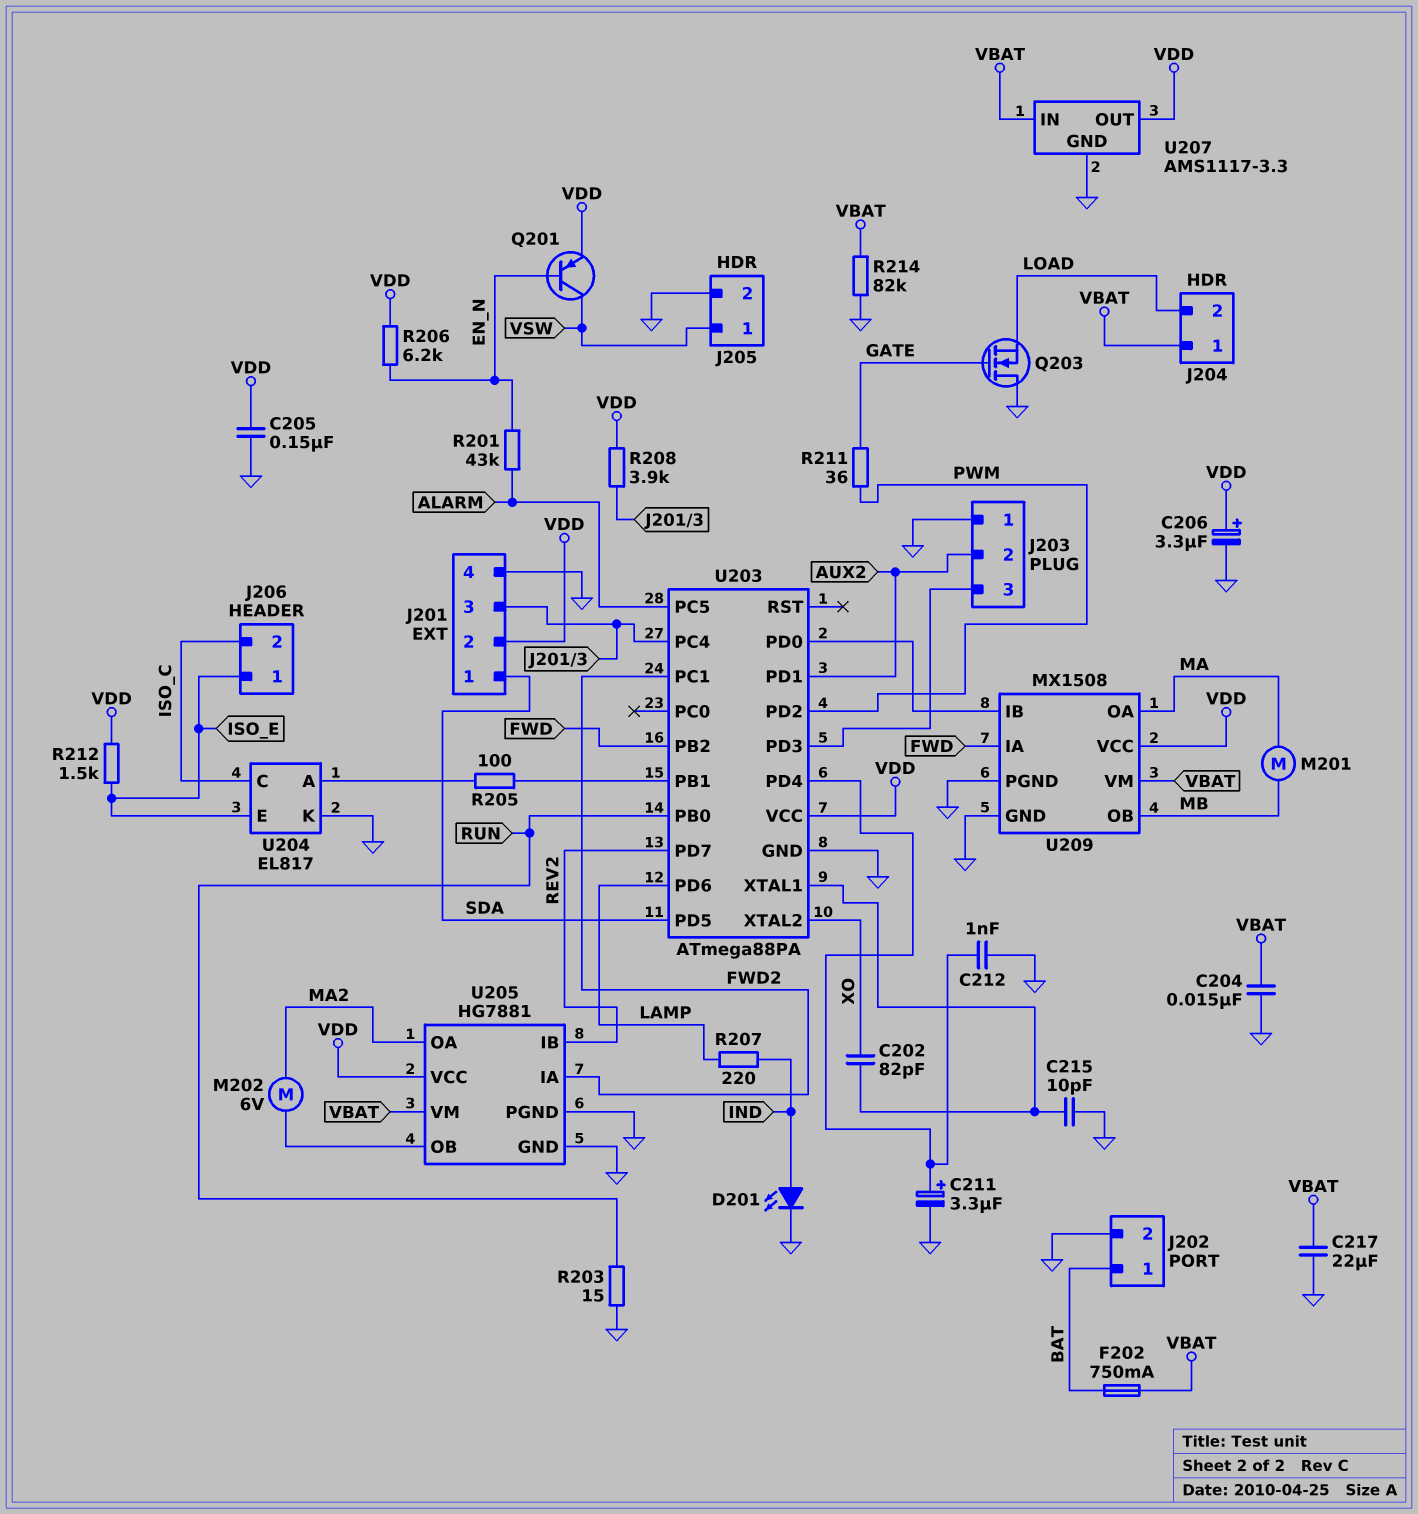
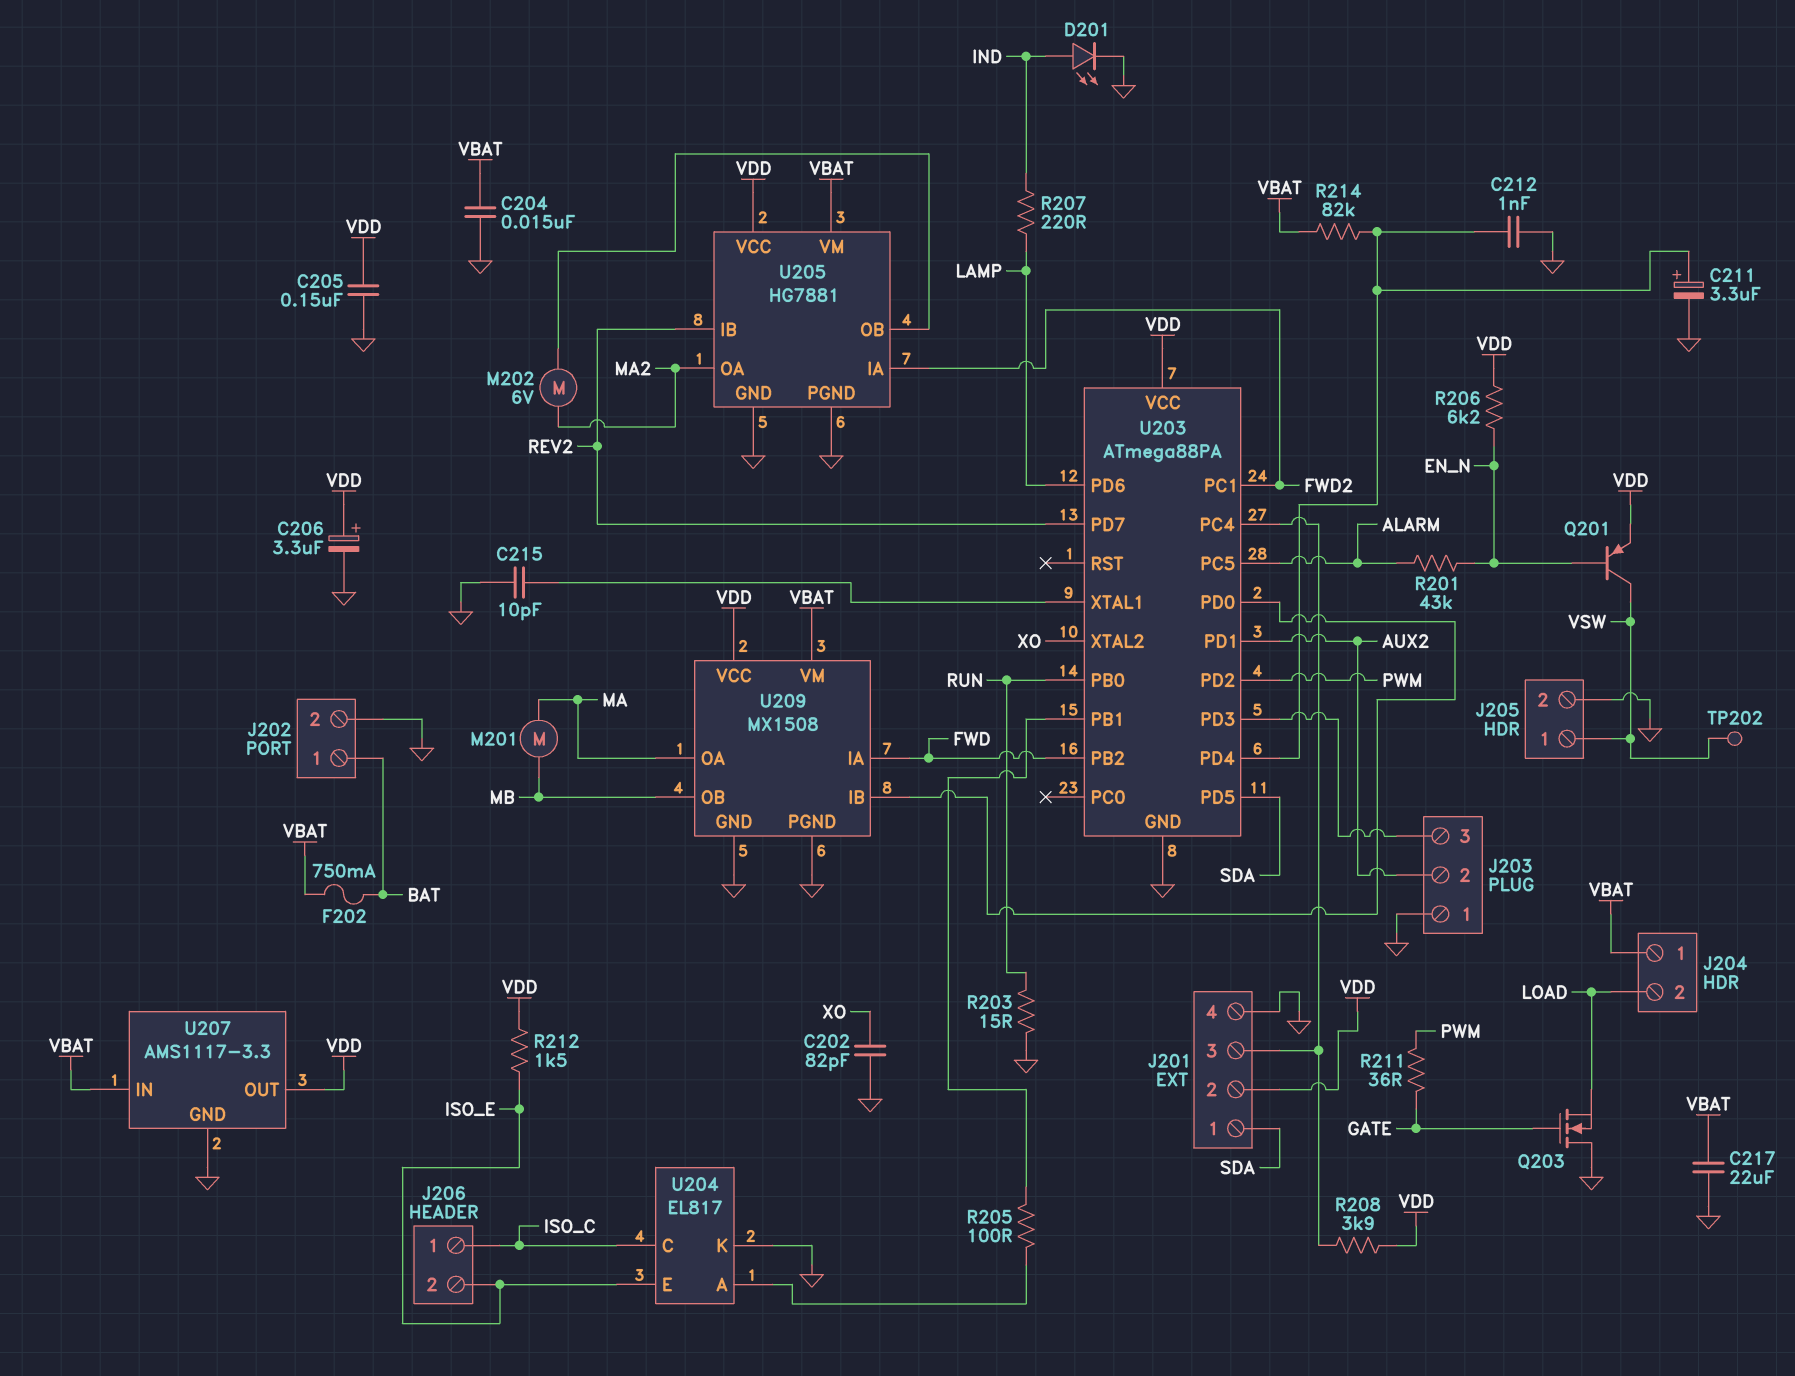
C202: 82pF (U203/XTAL1, XO) -> 82pF (GND, XO)
J206 pin 1: ISO_E -> ISO_C
J206 pin 2: ISO_C -> ISO_E
R214: 82k (GND, VBAT) -> 82k (U203/PD4, VBAT)
TP202: none -> test point (VSW)

